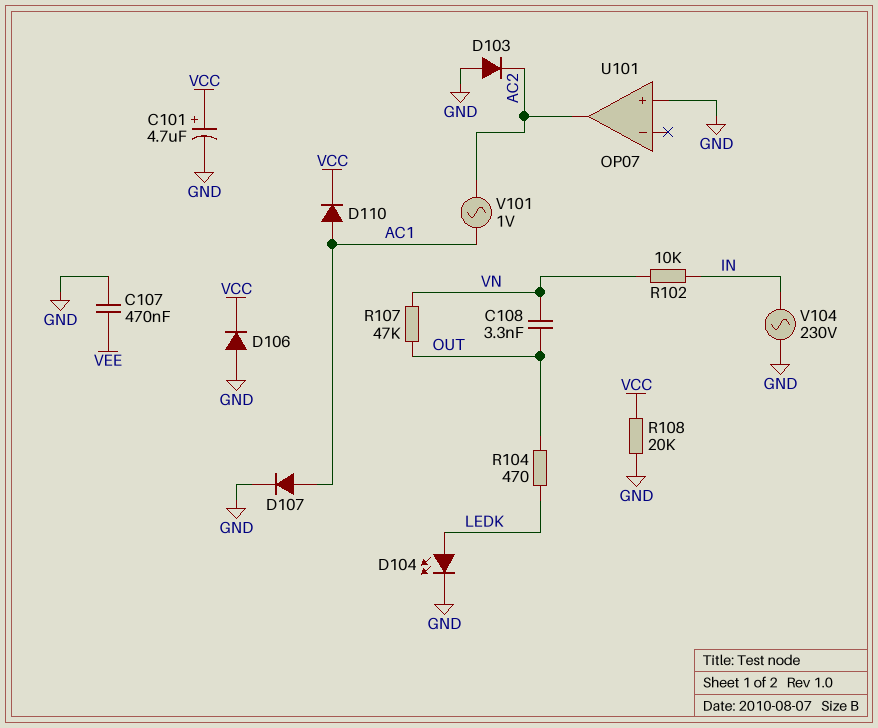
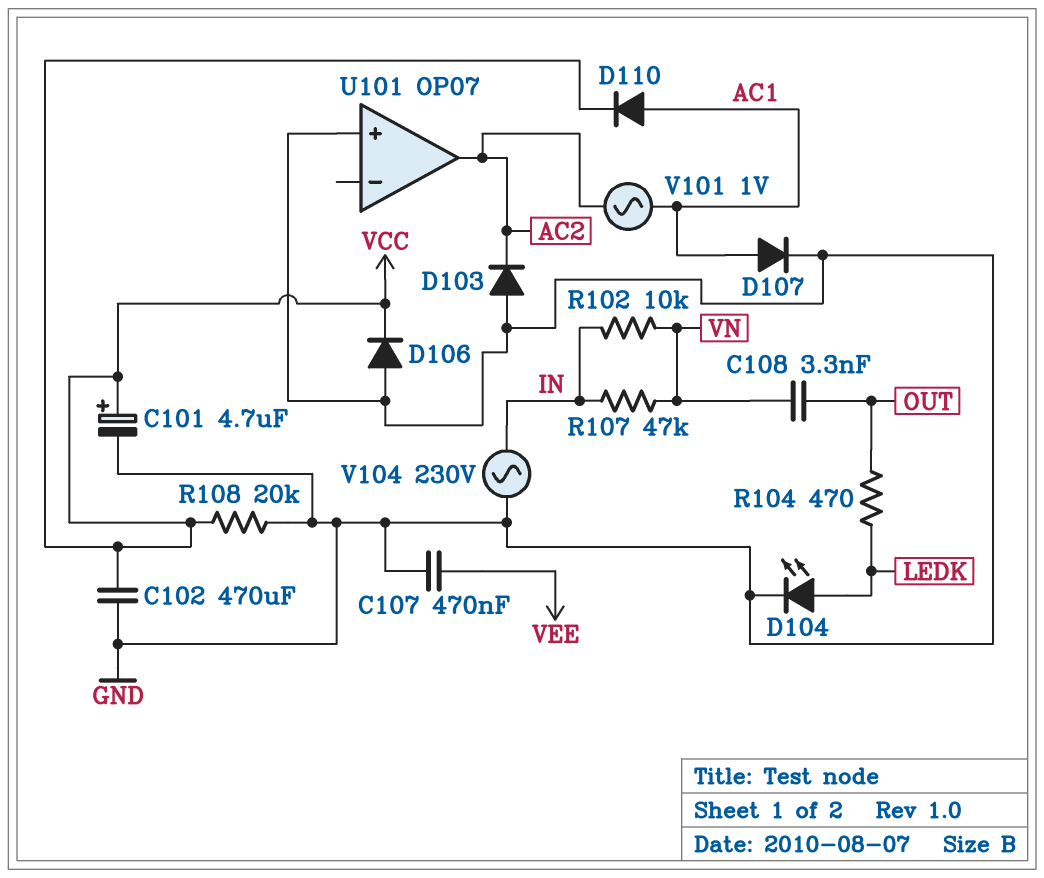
C102: none -> 470uF (GND, VCC)
R107: 47k (OUT, VN) -> 47k (IN, VN)

